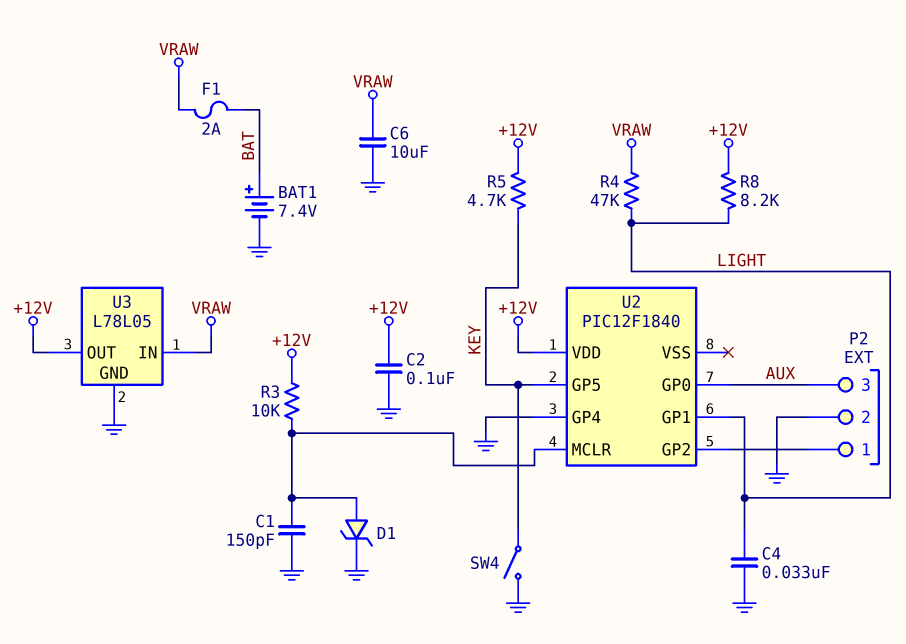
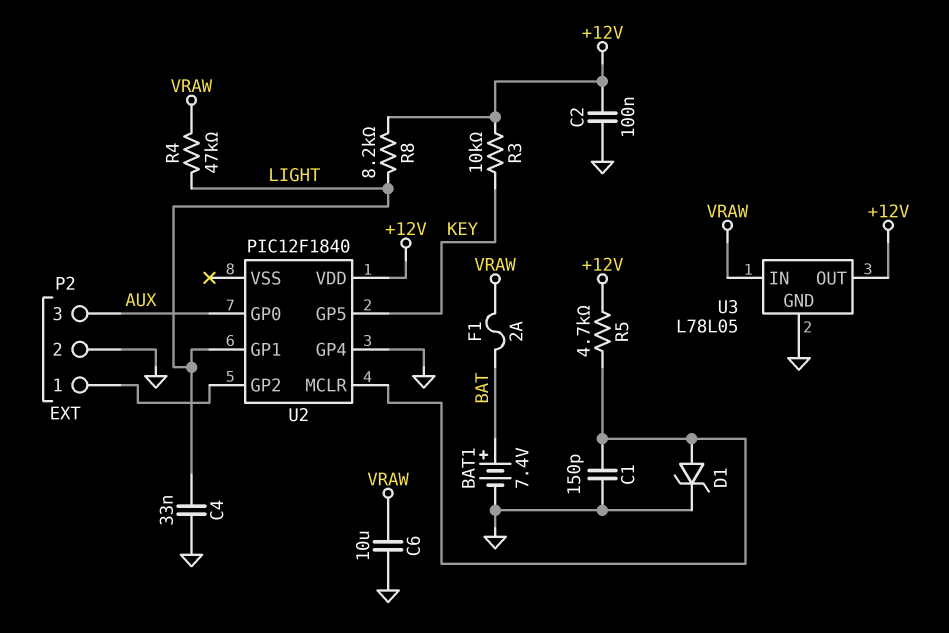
R3: 10k (+12V, U2/MCLR) -> 10k (+12V, KEY)
R5: 4.7k (+12V, KEY) -> 4.7k (+12V, U2/MCLR)
SW4: switch (GND, KEY) -> none

